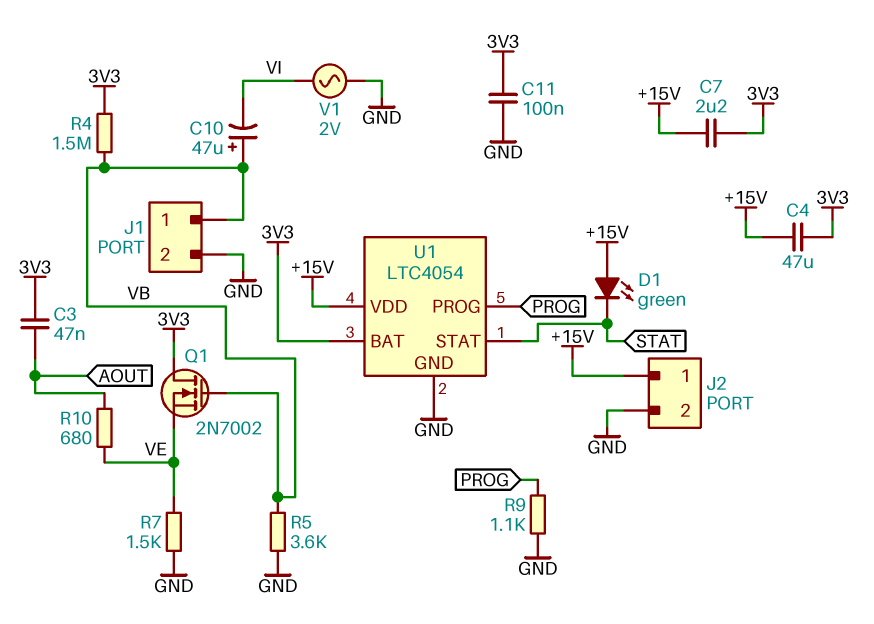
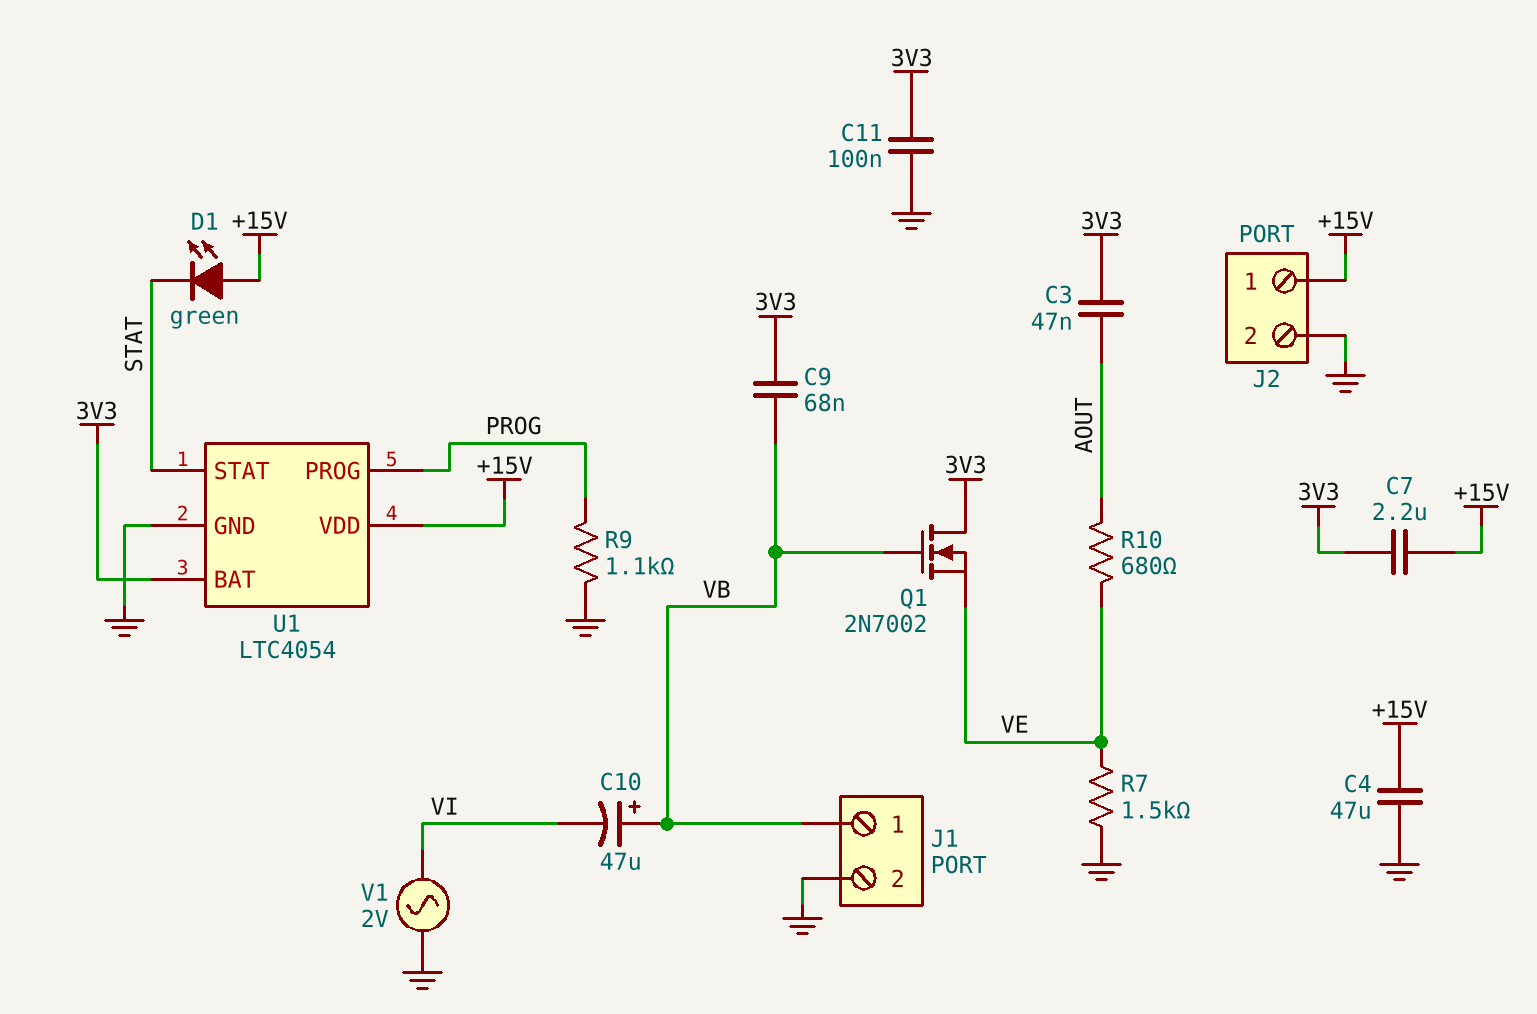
C4: 47uF (+15V, 3V3) -> 47uF (+15V, GND)
C9: none -> 68nF (3V3, VB)
R4: 1.5M (3V3, VB) -> none
R5: 3.6k (GND, VB) -> none

